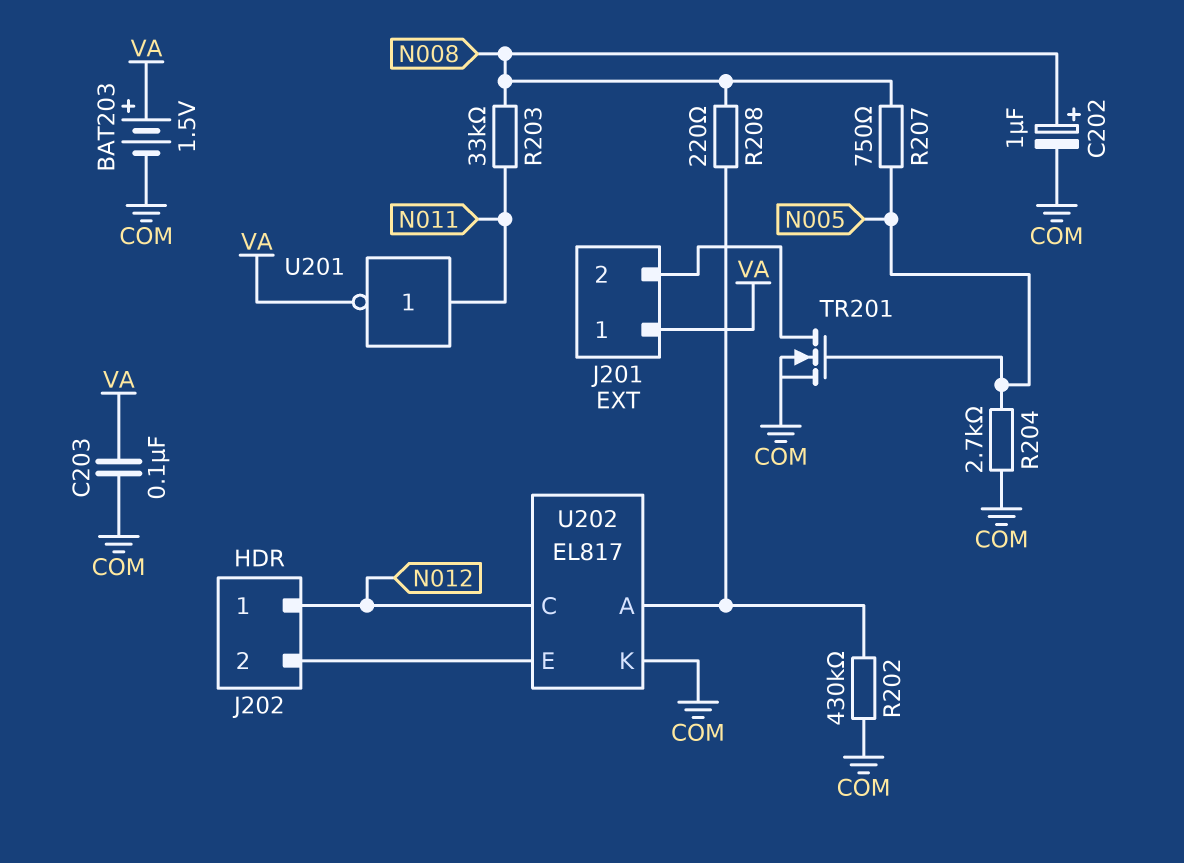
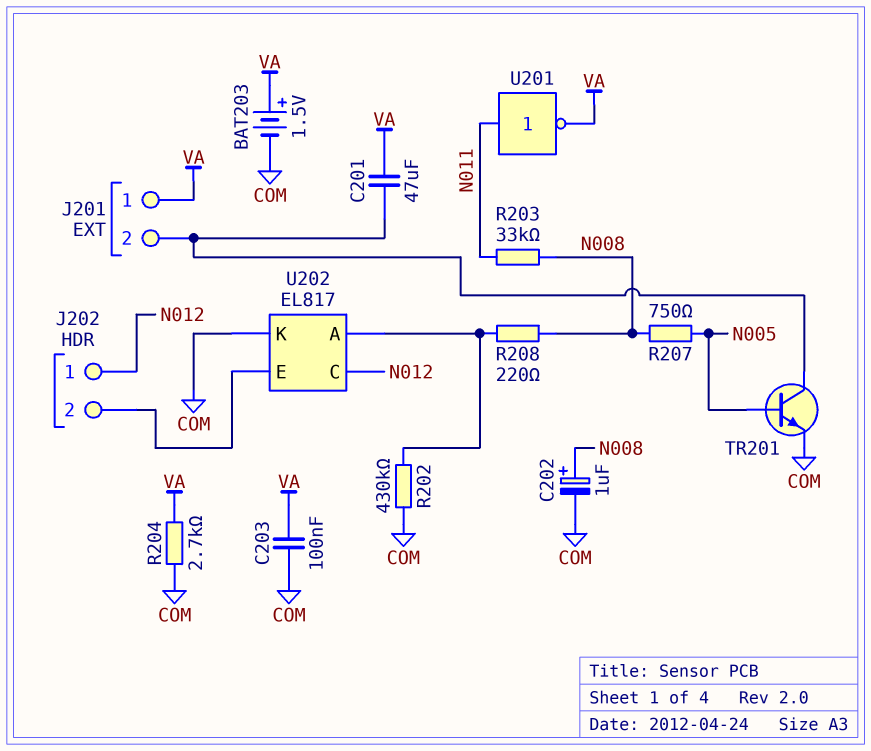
C201: none -> 47uF (J201/2, VA)
R204: 2.7k (COM, N005) -> 2.7k (COM, VA)
TR201: NMOS (G N005, D J201/2, S COM) -> NPN (B N005, C J201/2, E COM)

